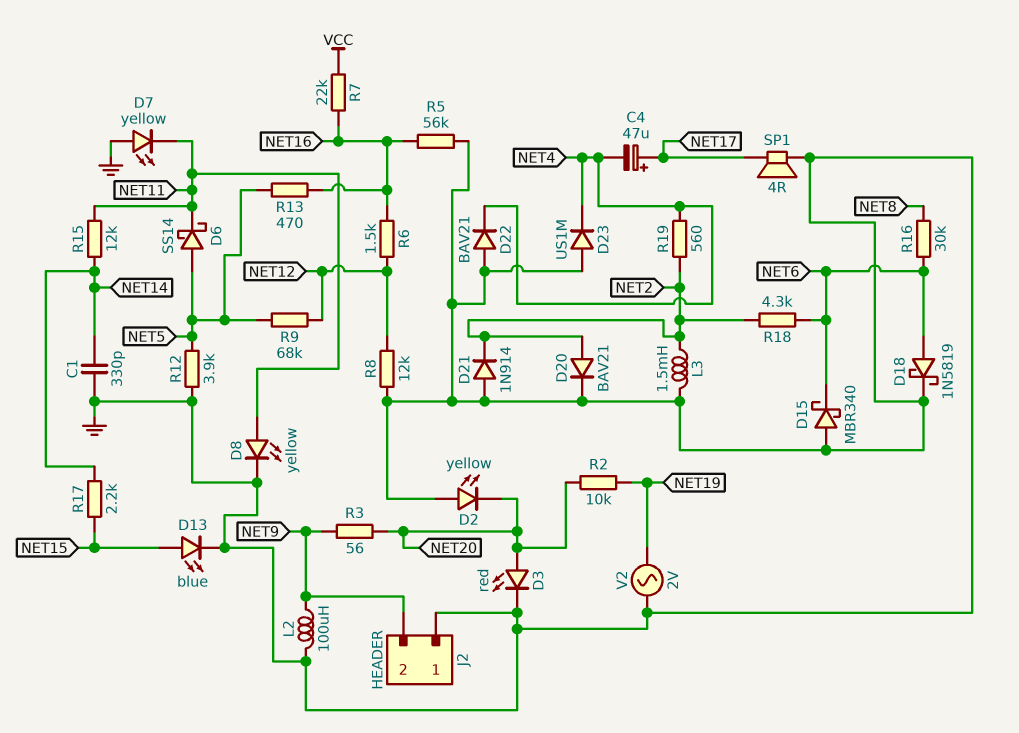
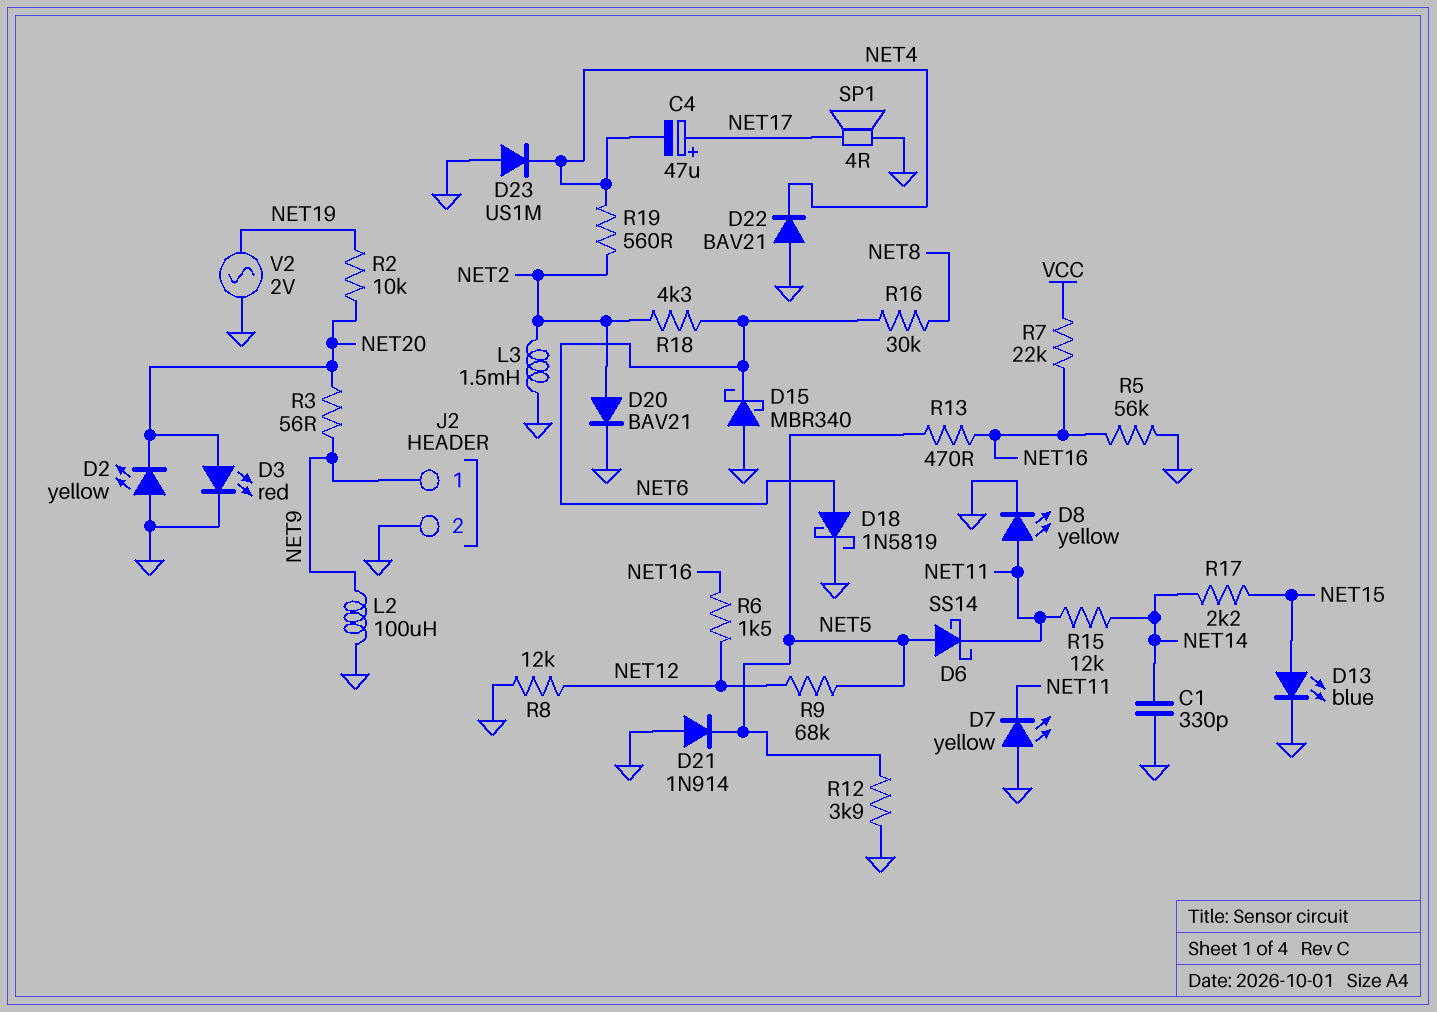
D21: diode 1N914 (A GND, K NET2) -> diode 1N914 (A GND, K NET5)
J2 pin 1: GND -> NET9
J2 pin 2: NET9 -> GND

